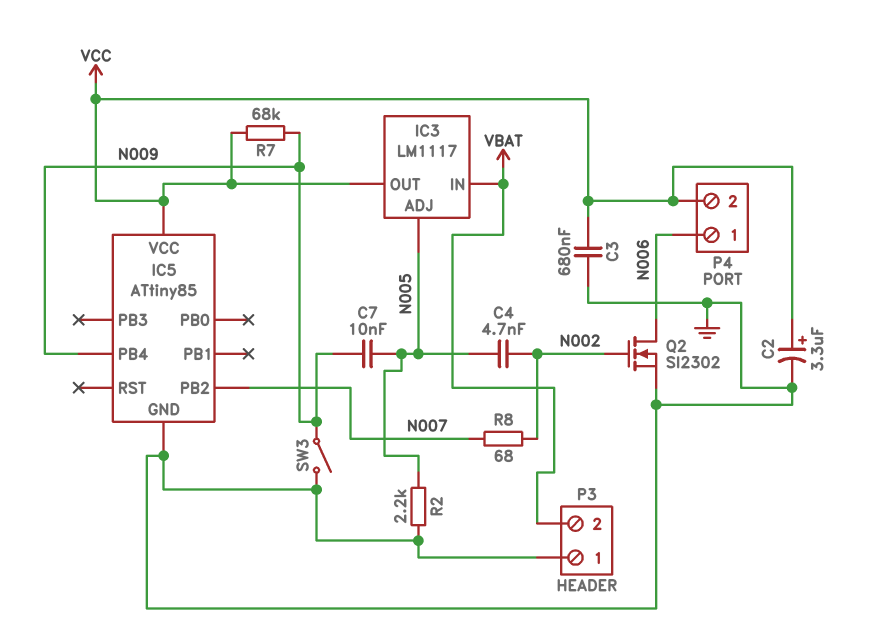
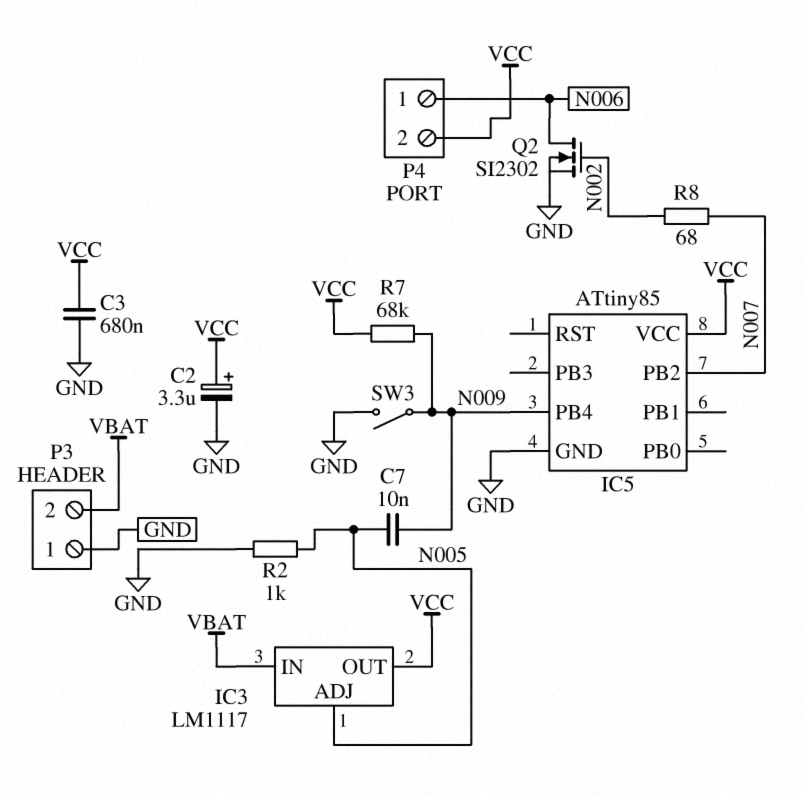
C4: 4.7nF (N002, N005) -> none
R2: 2.2k (GND, N005) -> 1k (GND, N005)

